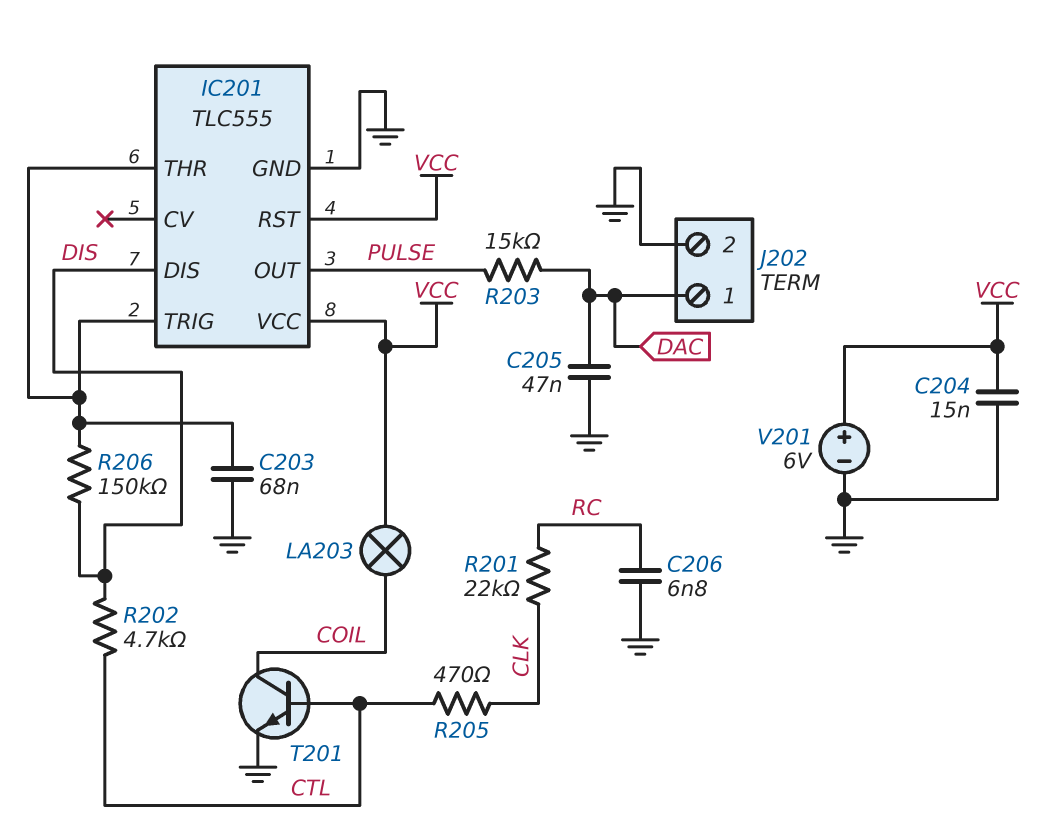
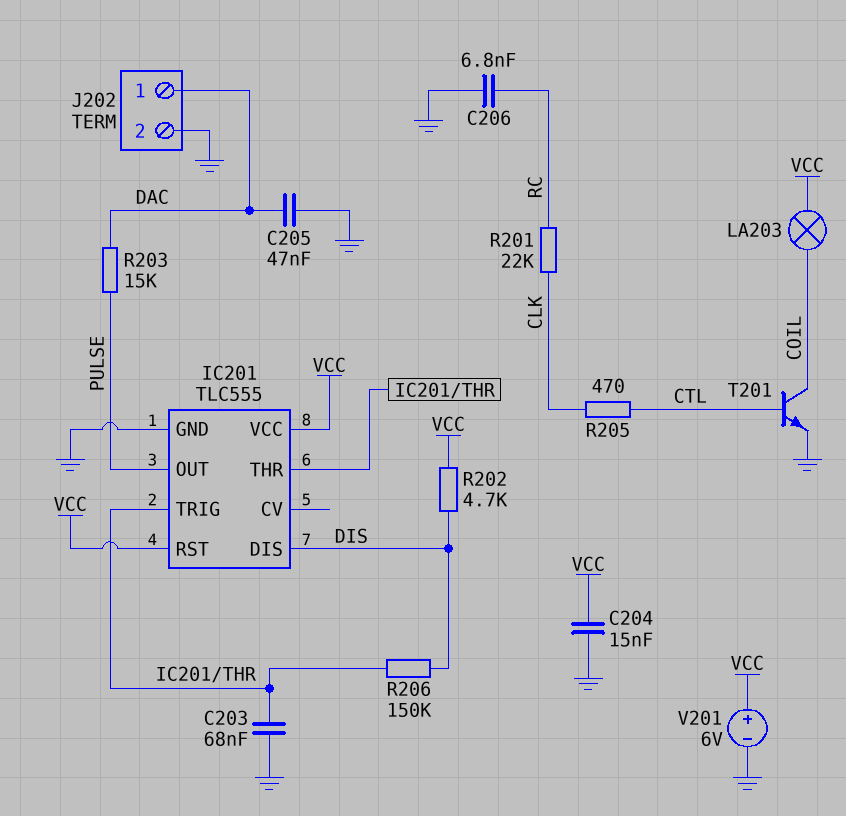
R202: 4.7k (CTL, DIS) -> 4.7k (DIS, VCC)

